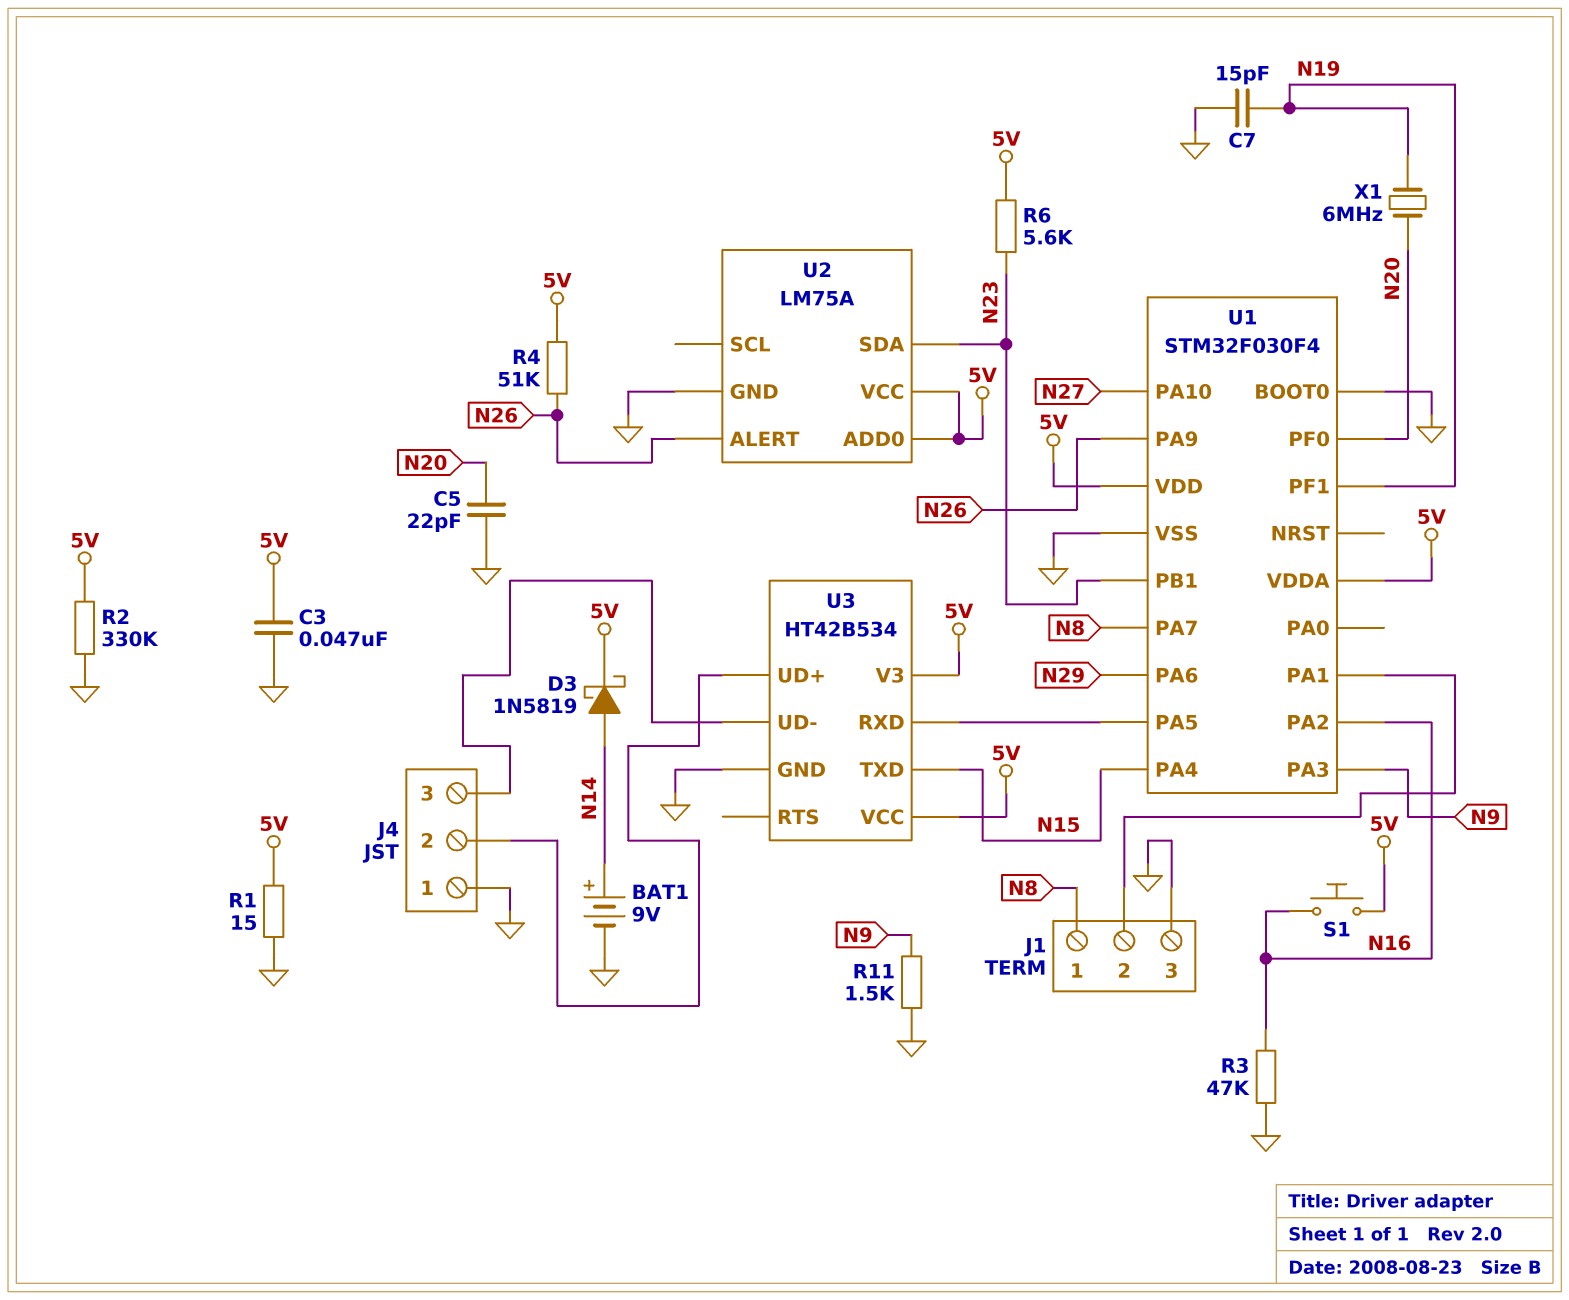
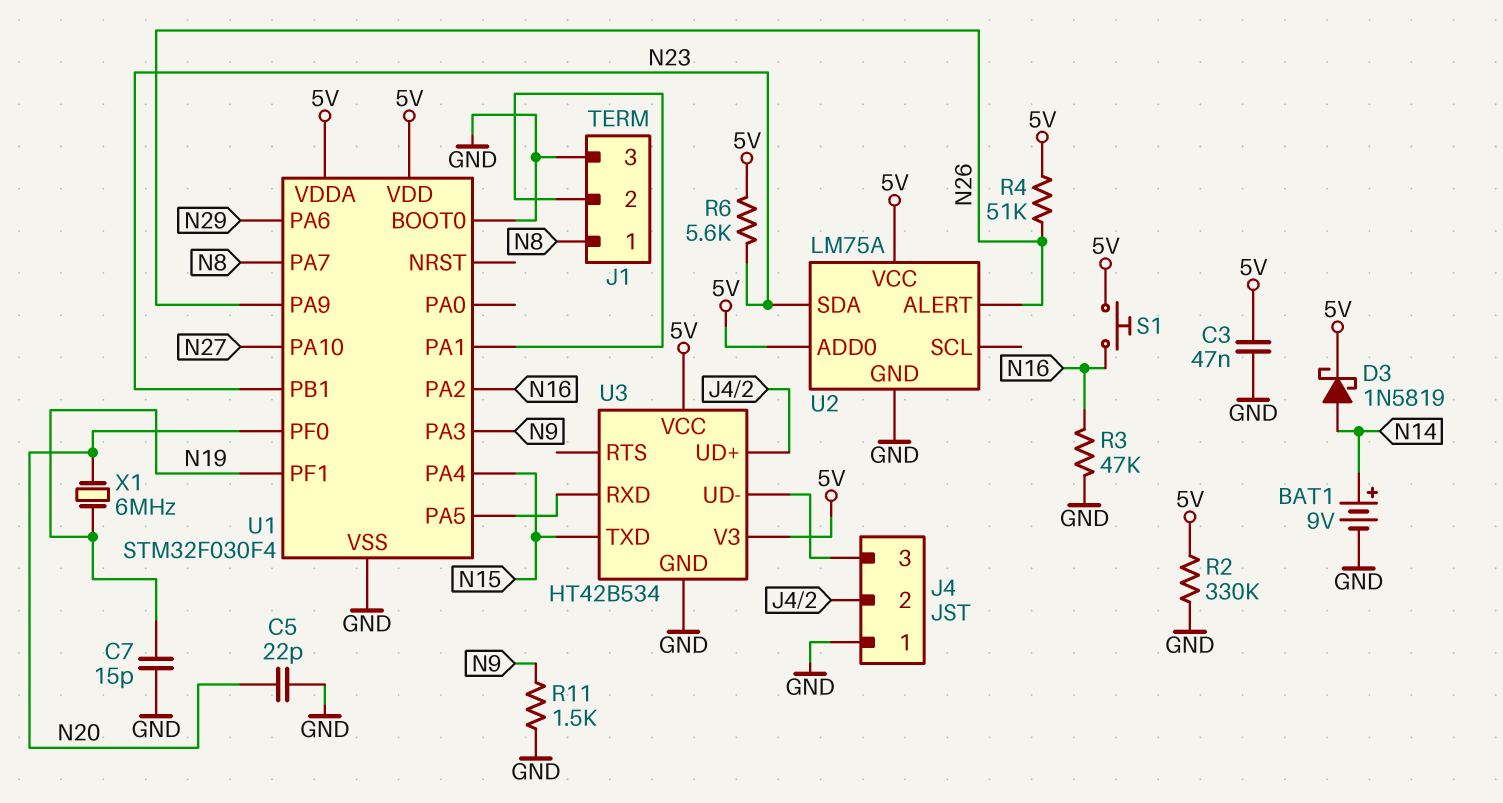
R1: 15 (5V, GND) -> none

